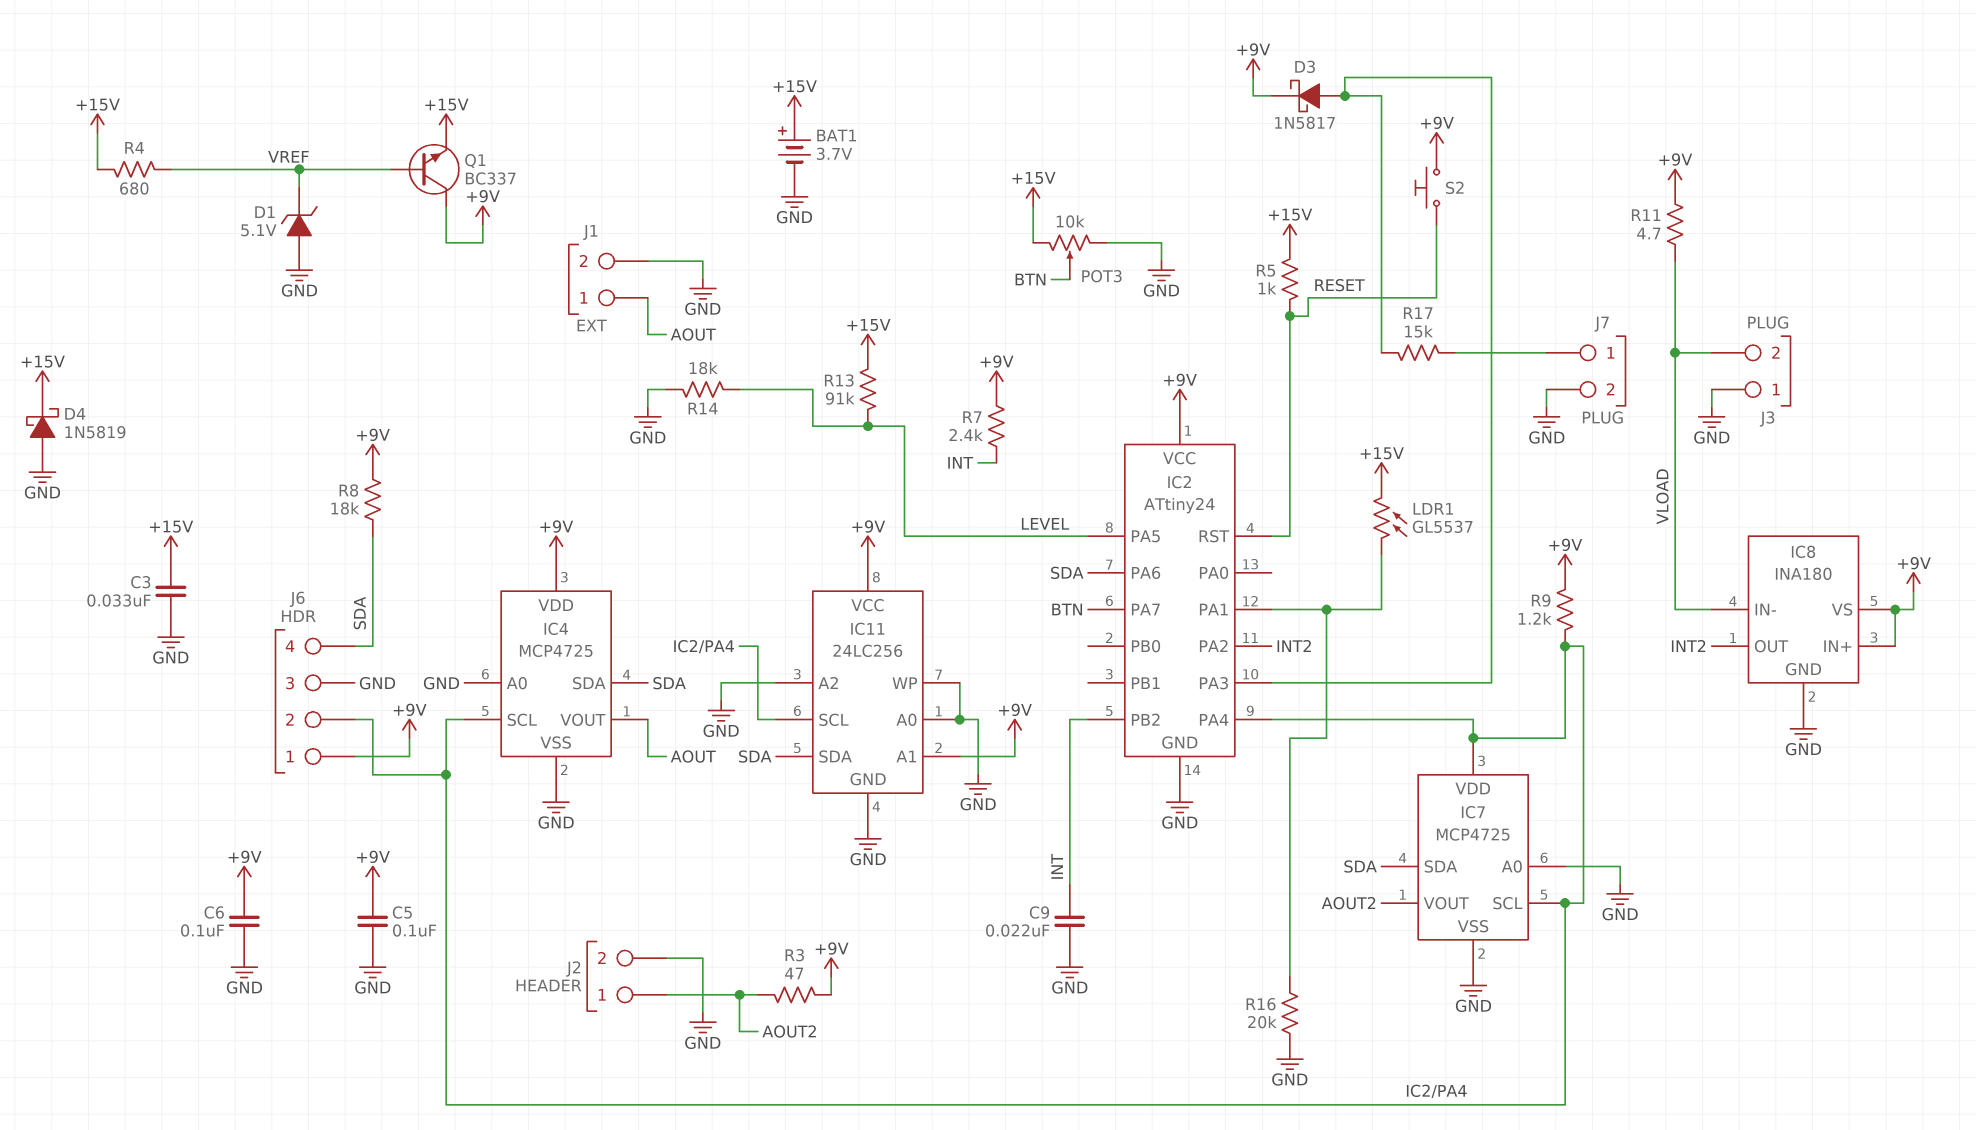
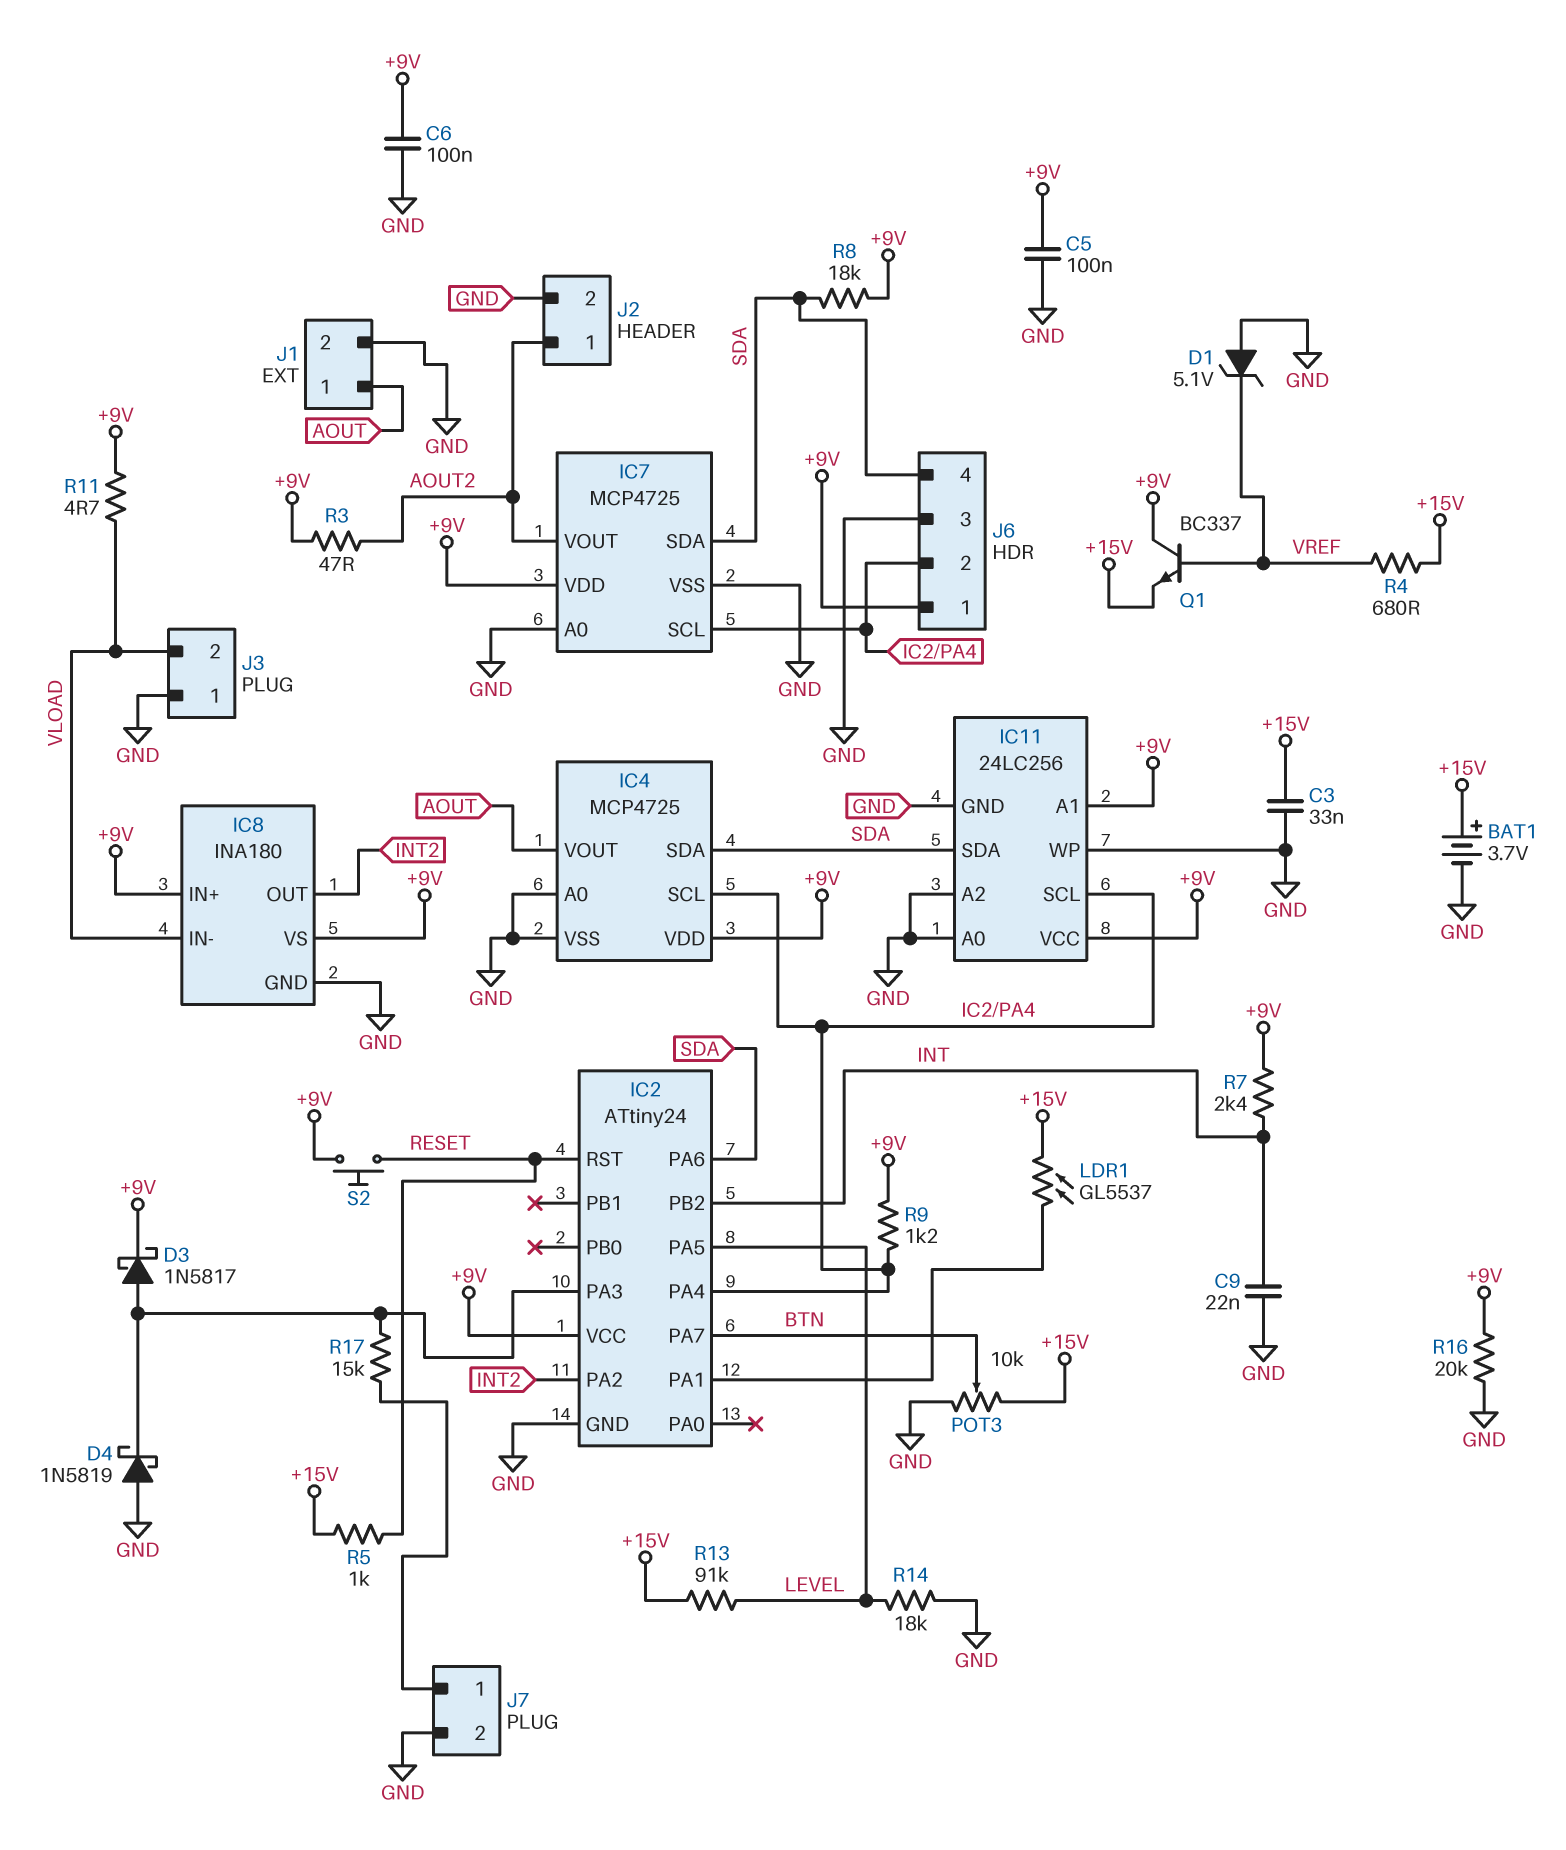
D4: schottky 1N5819 (A GND, K +15V) -> schottky 1N5819 (A GND, K IC2/PA3)
IC7 pin VDD: IC2/PA4 -> +9V
R16: 20k (GND, IC2/PA1) -> 20k (+9V, GND)

